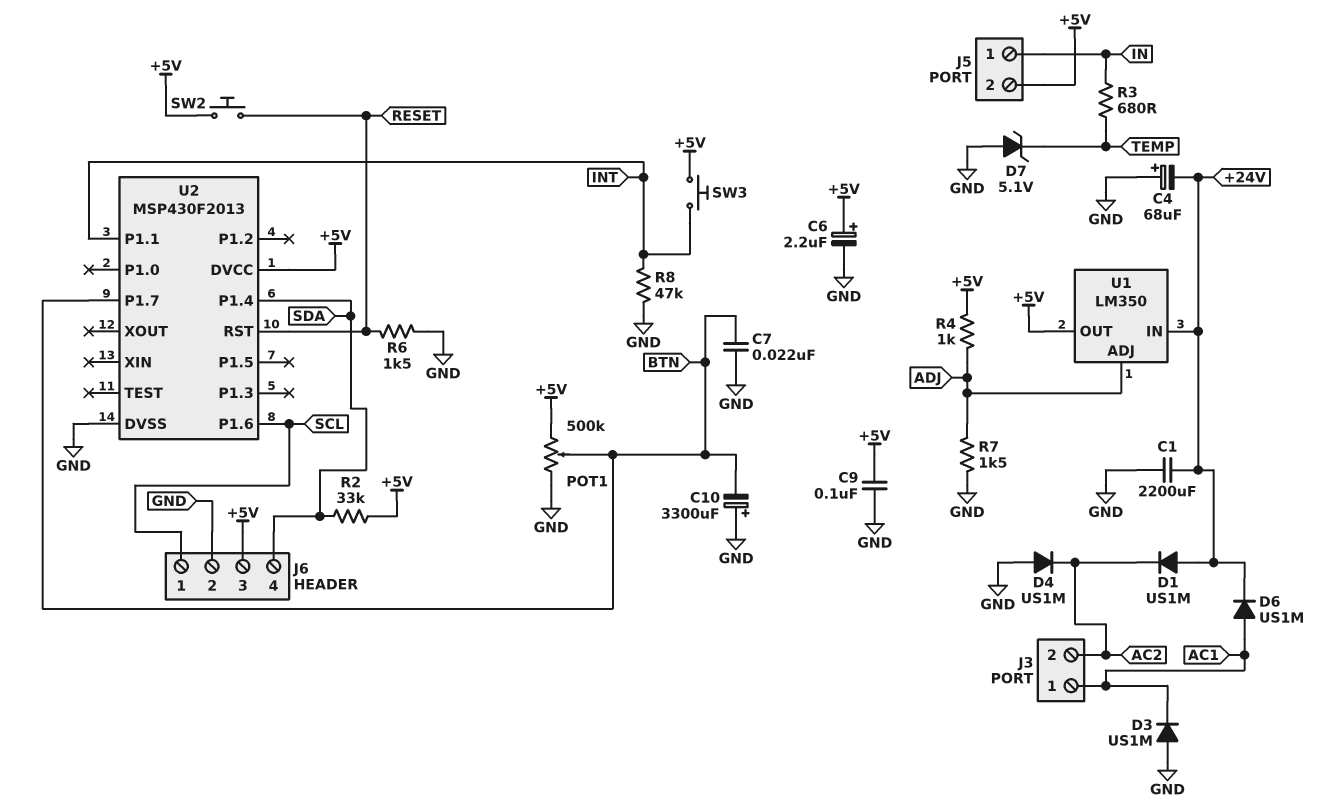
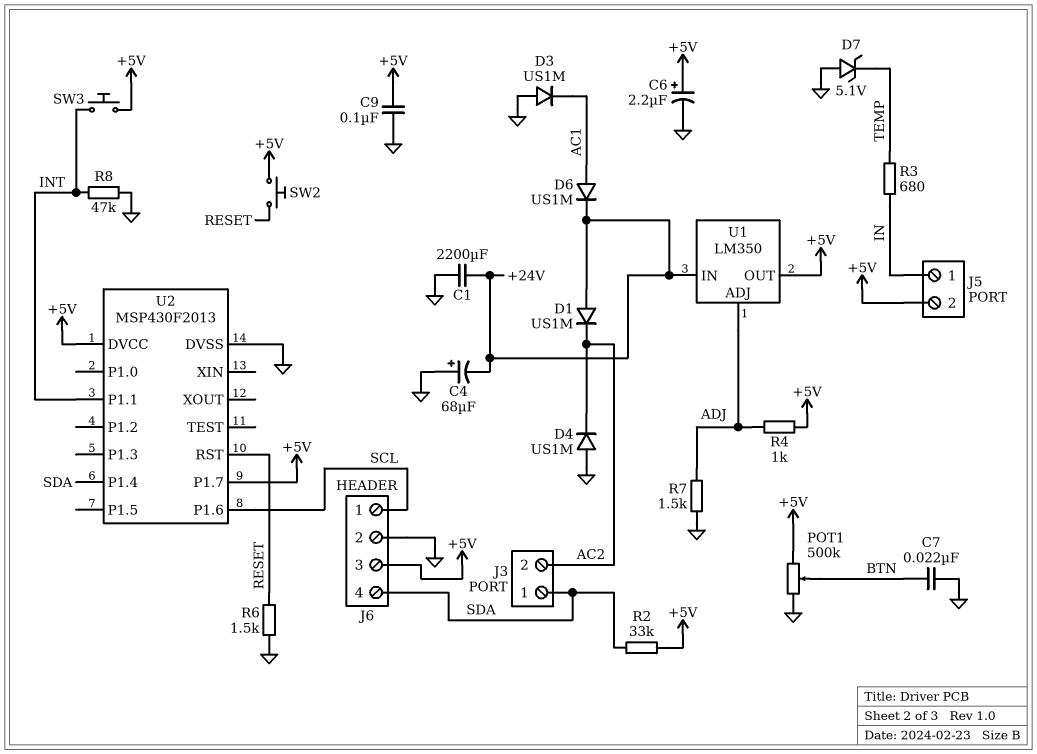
C10: 3300uF (plus GND, minus BTN) -> none
J3 pin 1: AC1 -> SDA
U2 pin P1.7: BTN -> +5V

